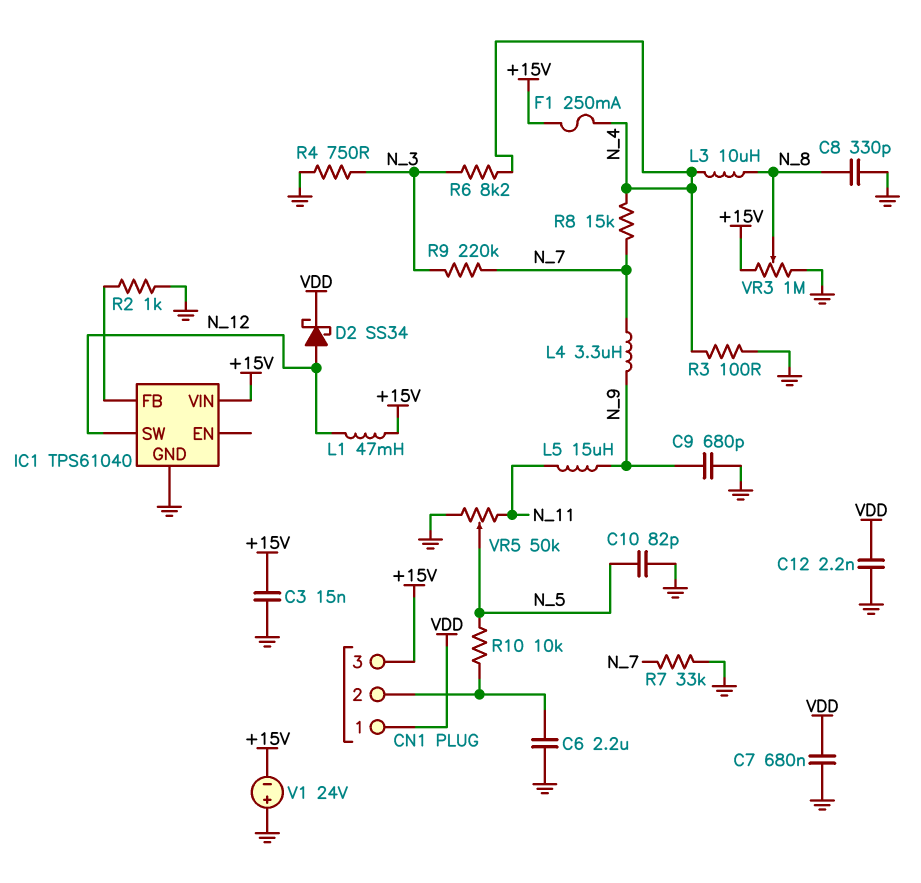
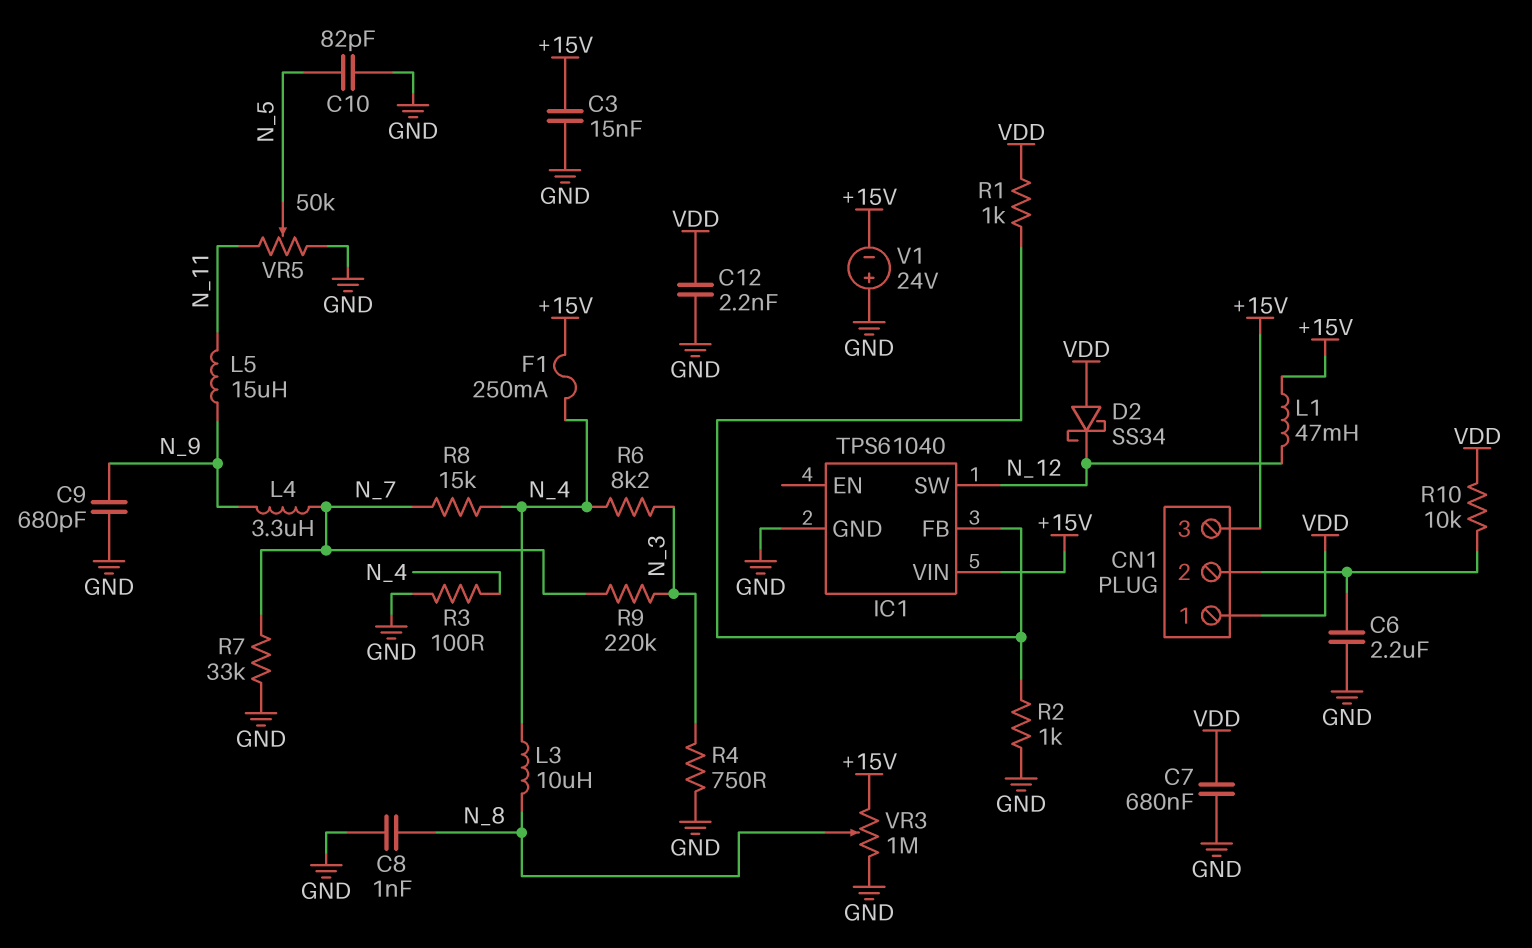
C8: 330pF (GND, N_8) -> 1nF (GND, N_8)
D2: schottky SS34 (A N_12, K VDD) -> schottky SS34 (A VDD, K N_12)
R1: none -> 1k (IC1/FB, VDD)
R10: 10k (CN1/2, N_5) -> 10k (CN1/2, VDD)

